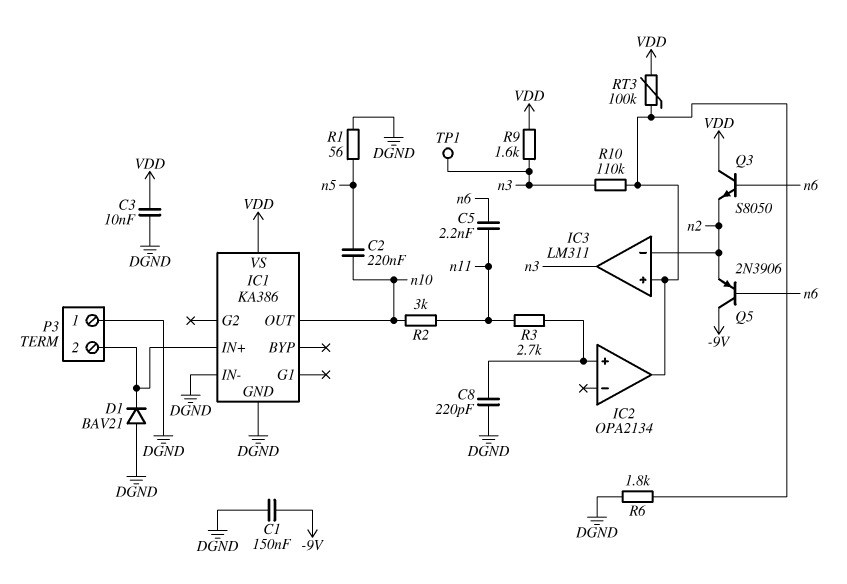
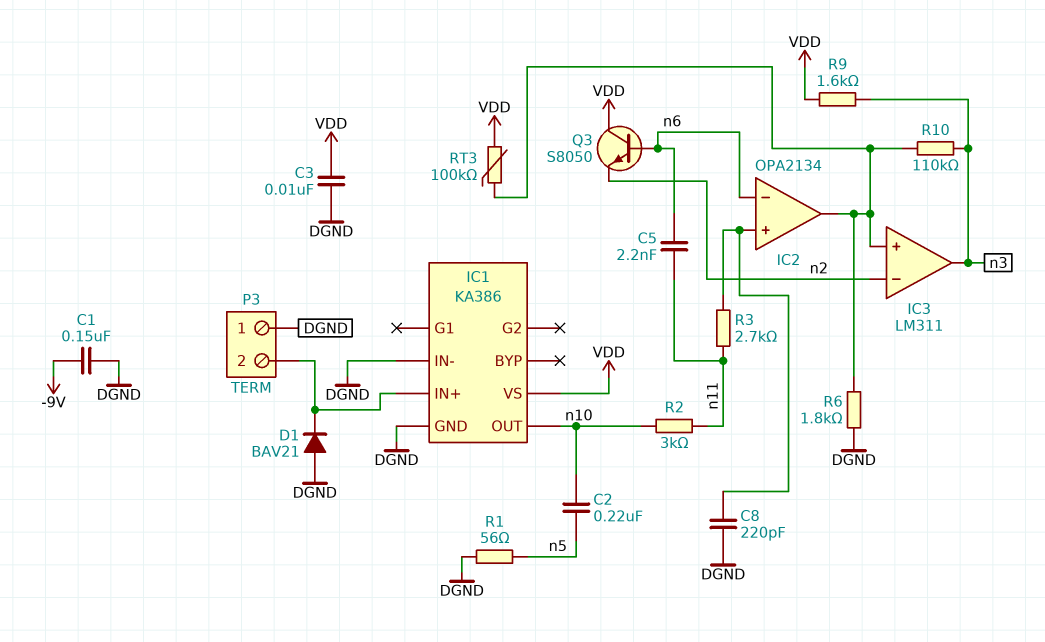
IC2 pin in-: none -> n6
Q5: PNP 2N3906 (B n6, C -9V, E n2) -> none
TP1: test point (n3) -> none

